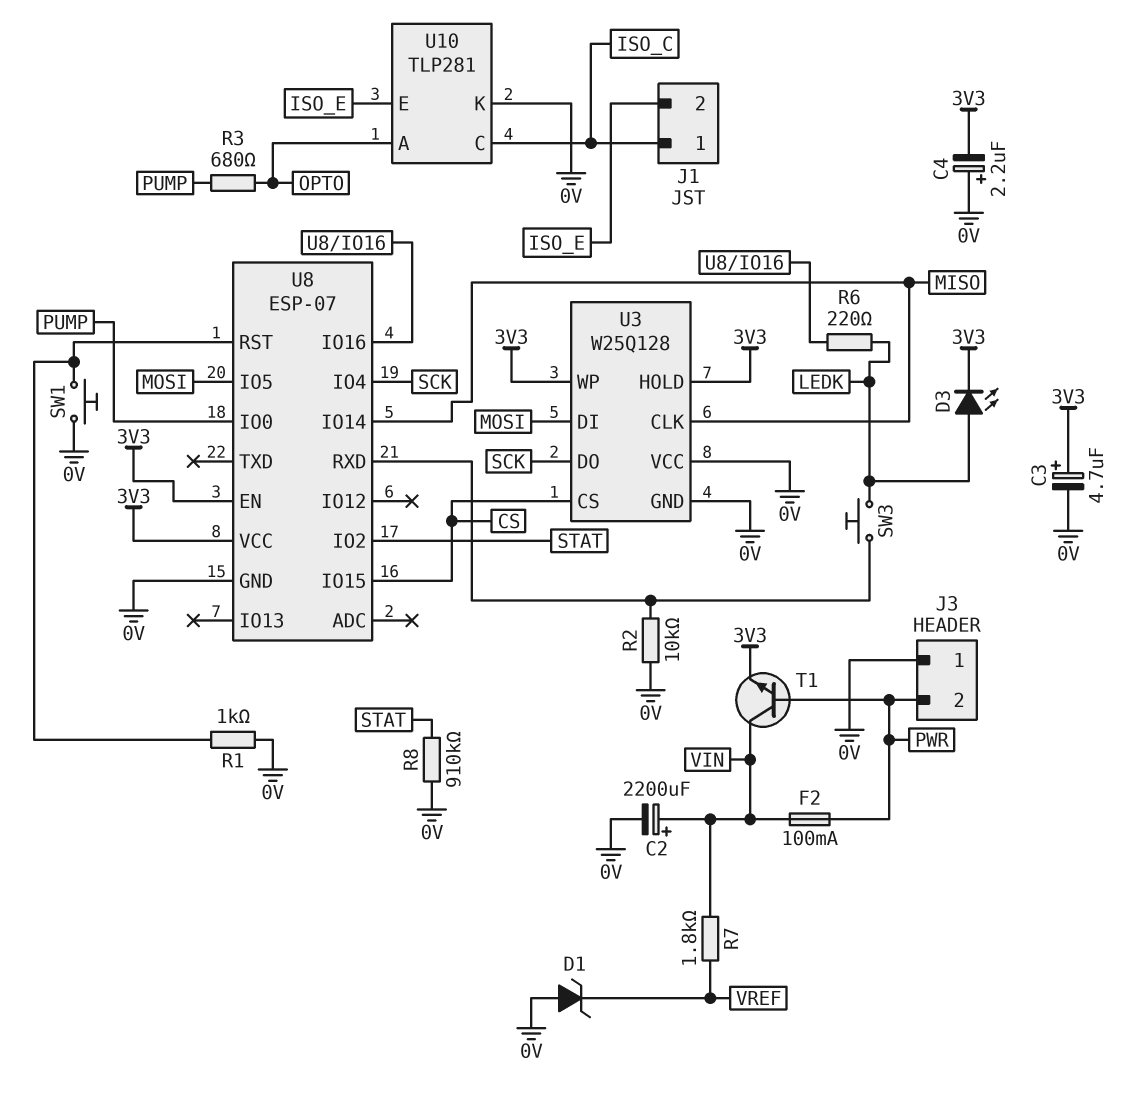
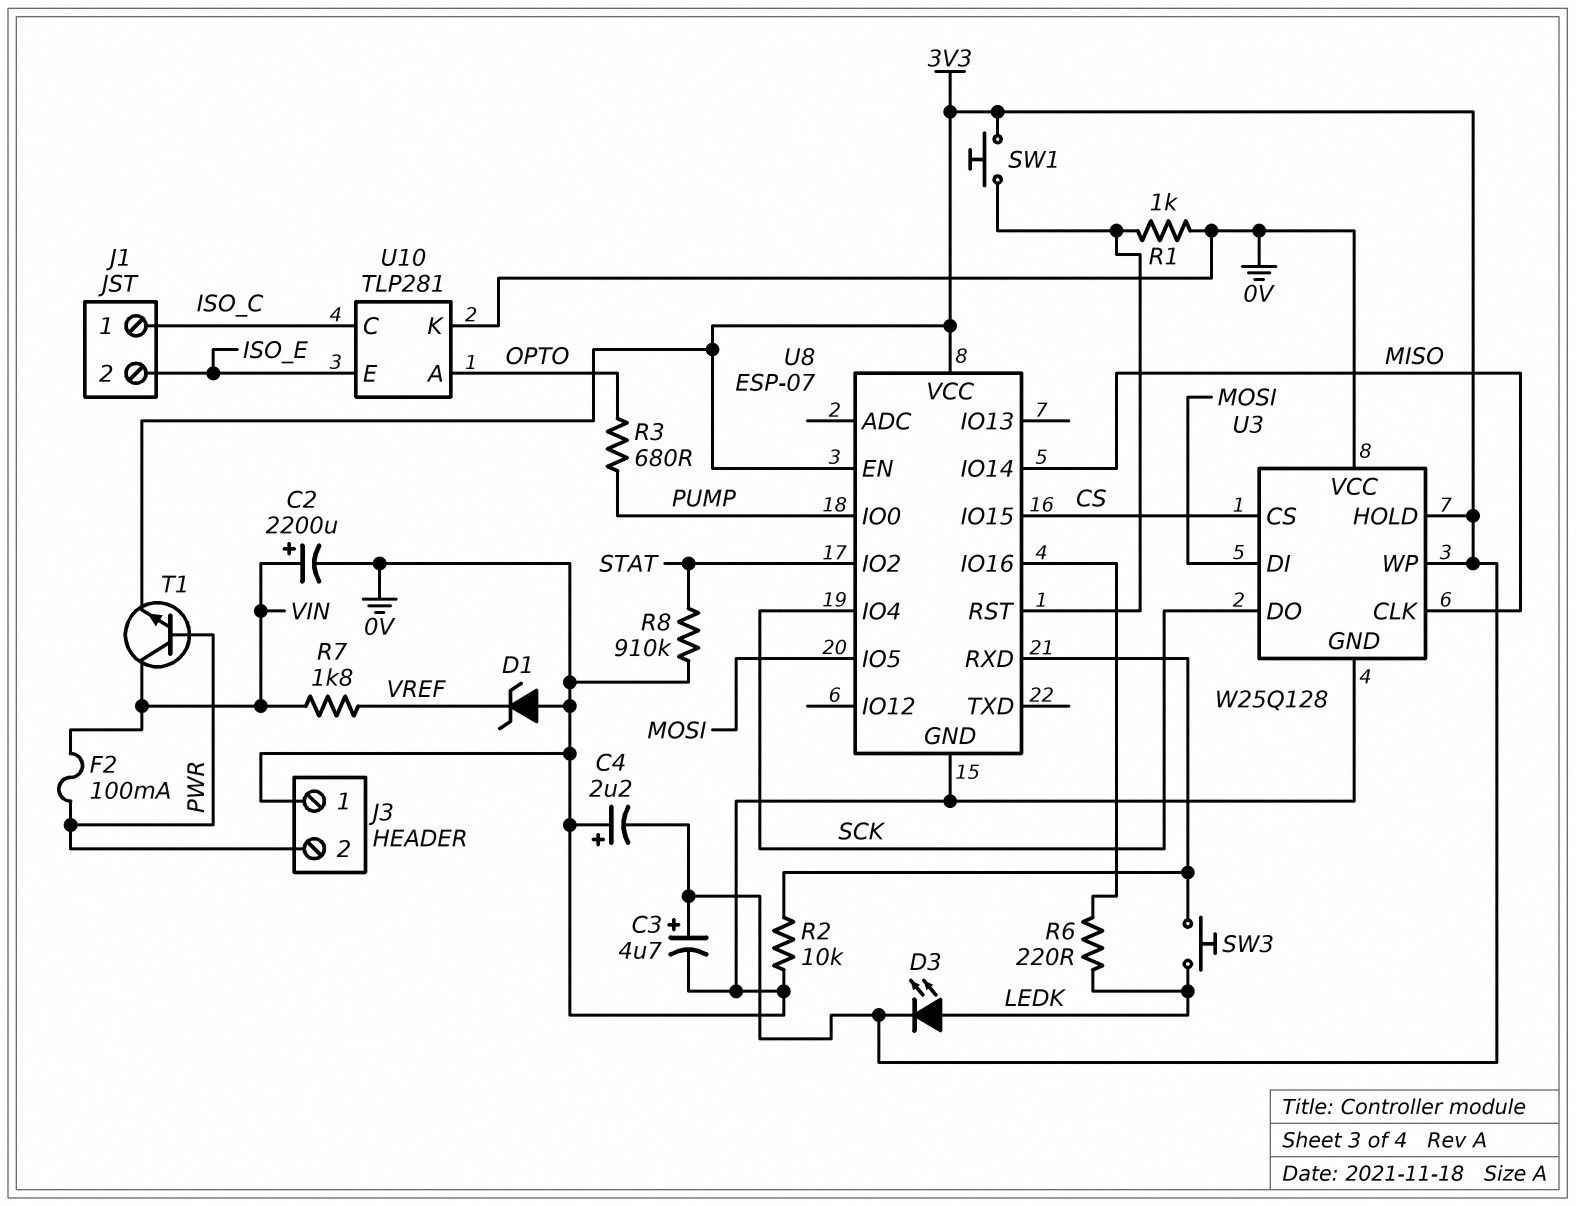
SW1: button (0V, U8/RST) -> button (3V3, U8/RST)

